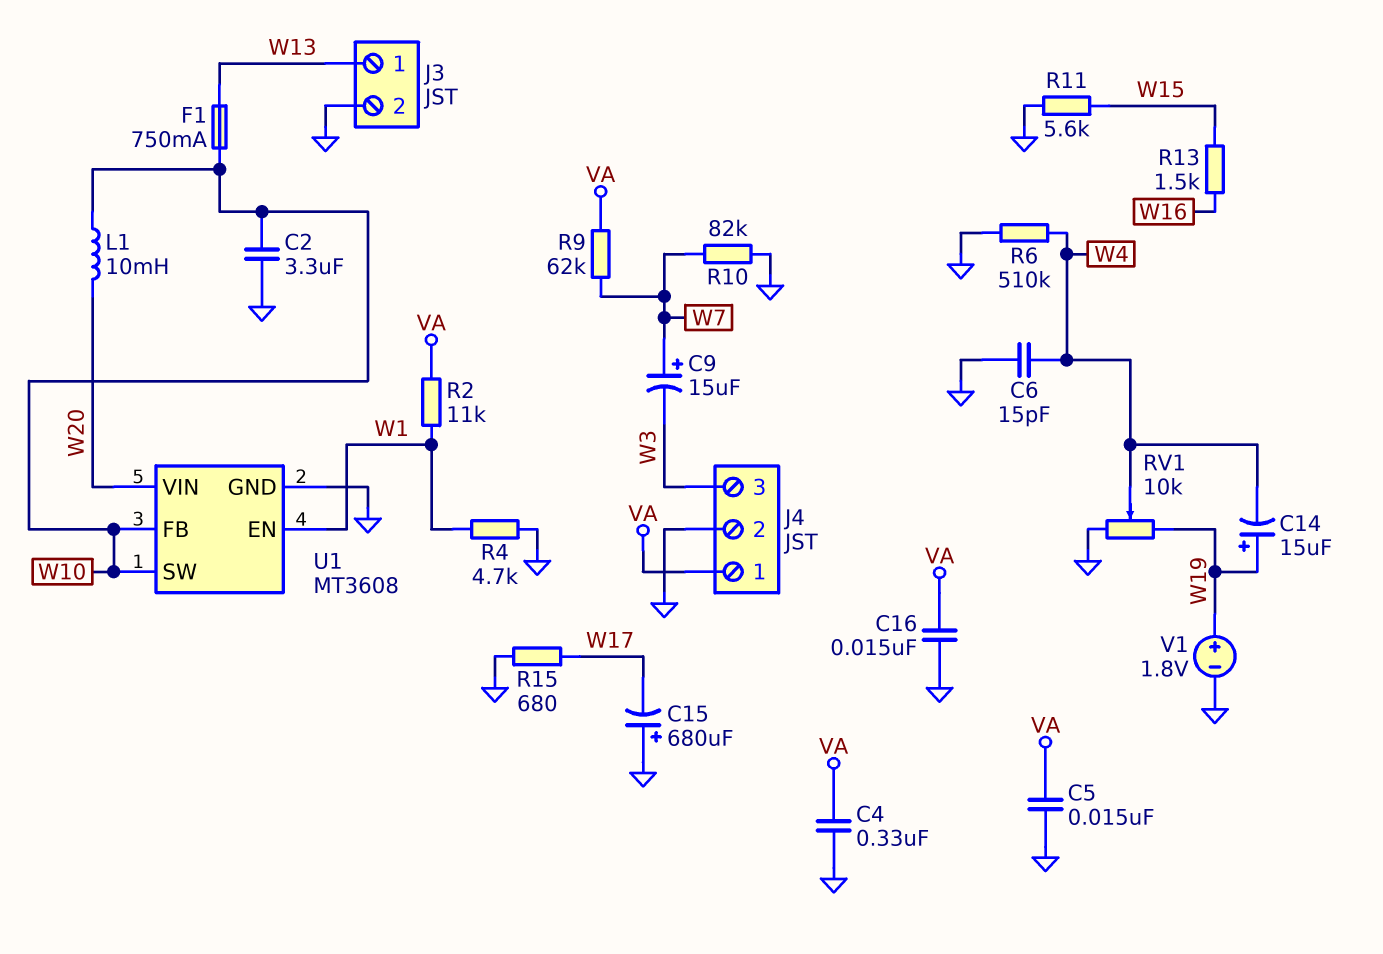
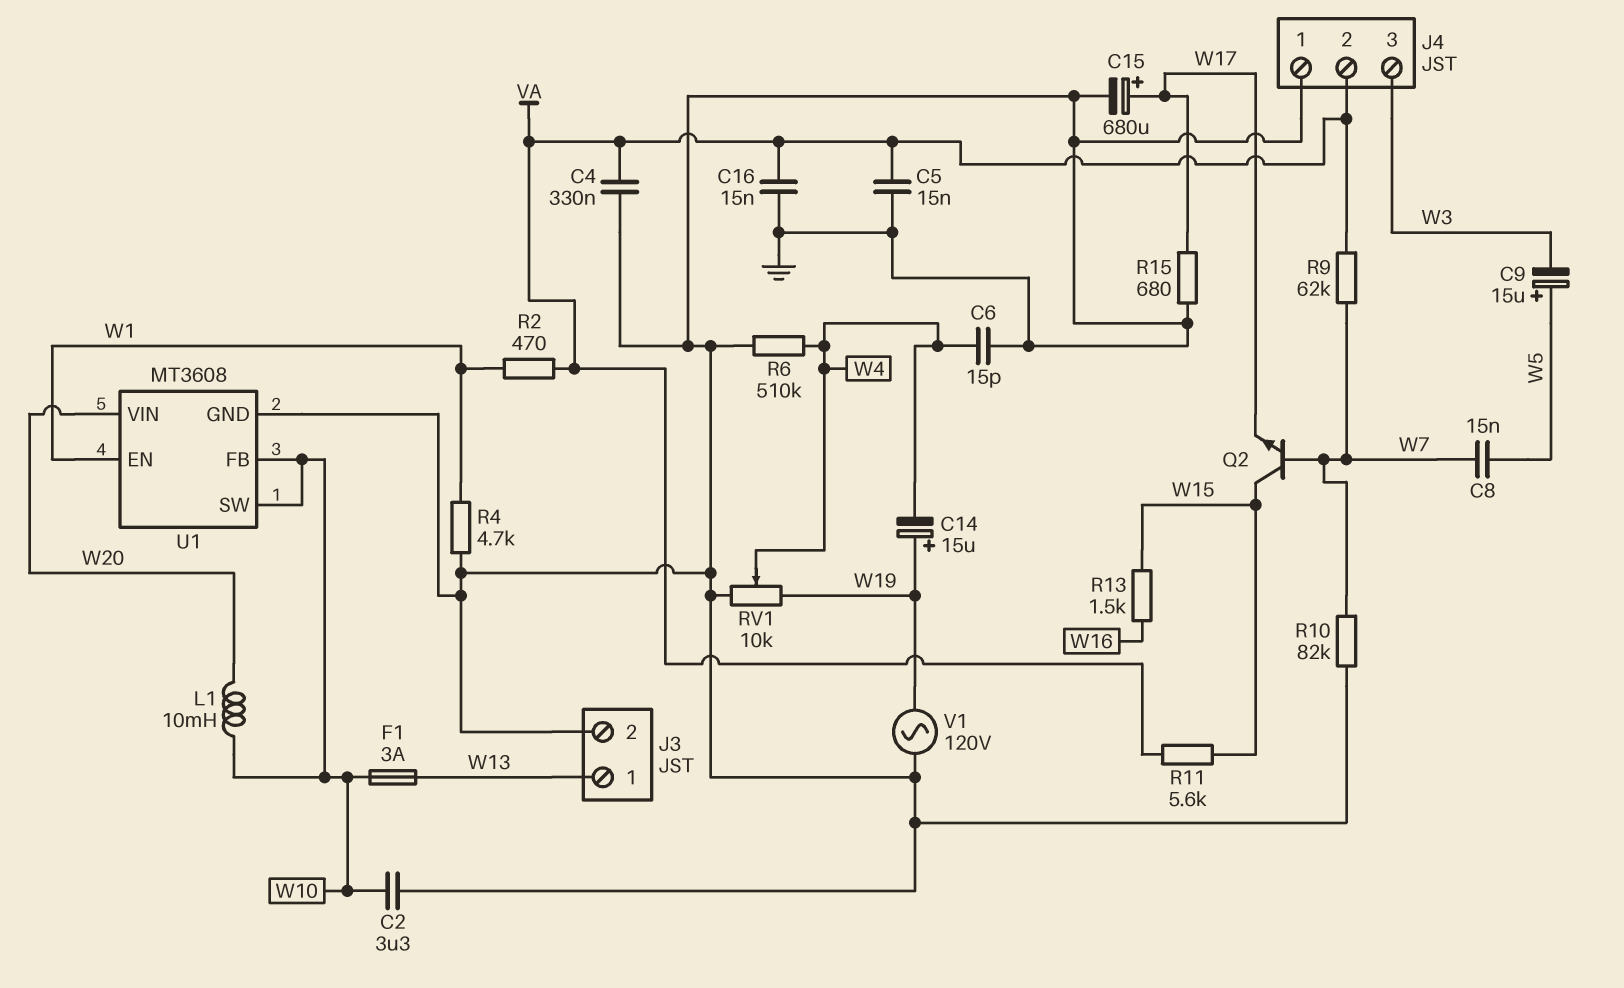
C8: none -> 15nF (W5, W7)
C9: 15uF (plus W7, minus W3) -> 15uF (plus W5, minus W3)
C15: 680uF (plus GND, minus W17) -> 680uF (plus W17, minus GND)
F1: 750mA (W10, W13) -> 3A (W10, W13)
J4 pin 1: VA -> GND
J4 pin 2: GND -> VA
Q2: none -> NPN (B W7, C W15, E W17)
R2: 11k (VA, W1) -> 470 (VA, W1)
R11: 5.6k (GND, W15) -> 5.6k (VA, W15)
V1: 1.8V (plus W19, minus GND) -> AC 120V (GND, W19)

